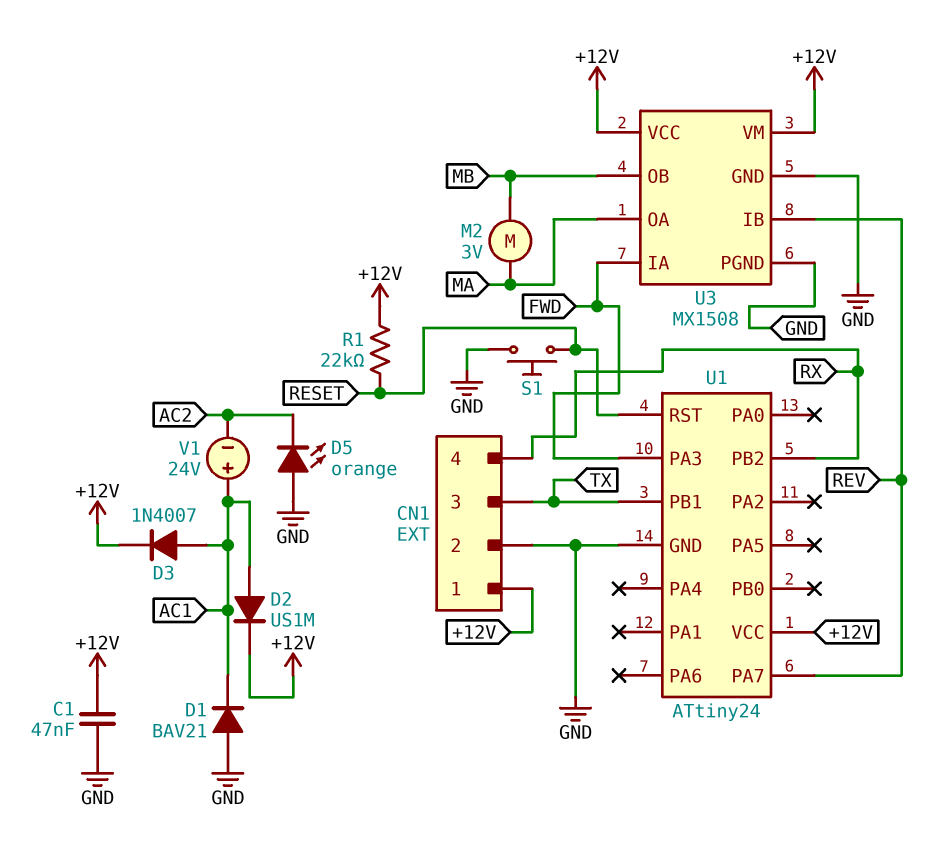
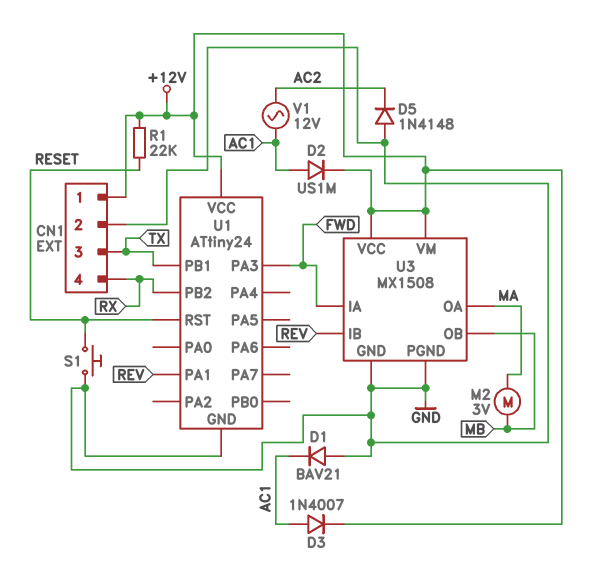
C1: 47nF (+12V, GND) -> none
D5: LED orange (A GND, K AC2) -> diode 1N4148 (A GND, K AC2)
U1 pin PA1: none -> REV
U1 pin PA7: REV -> none
V1: 24V (plus AC1, minus AC2) -> AC 12V (AC1, AC2)

